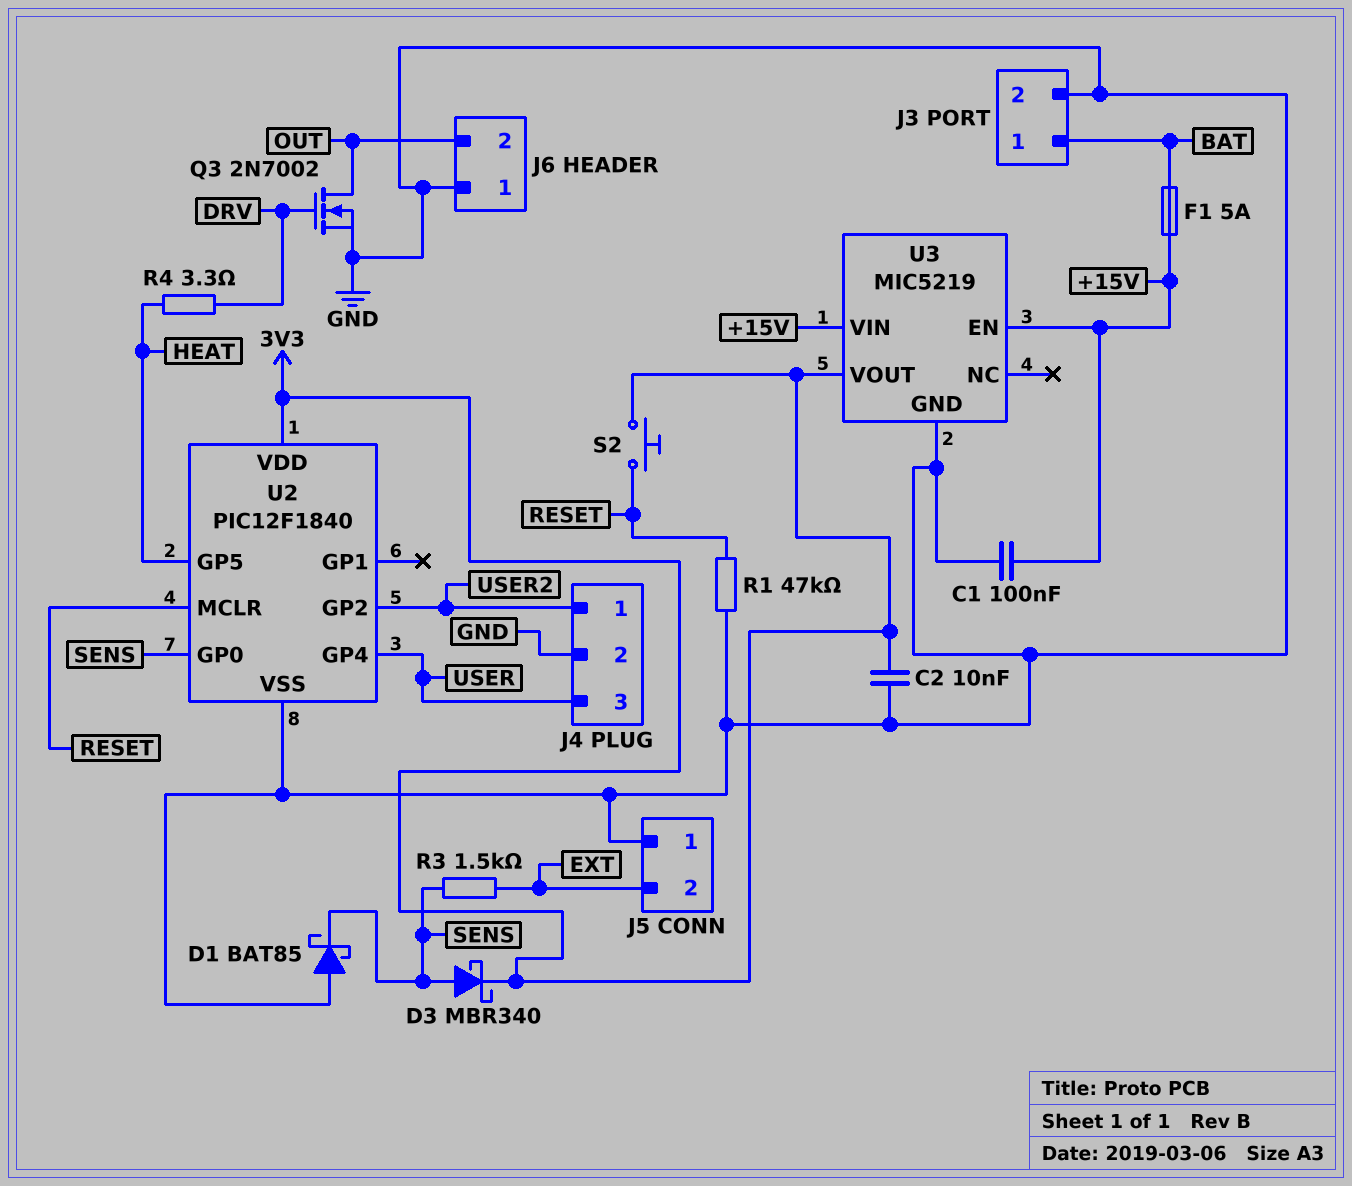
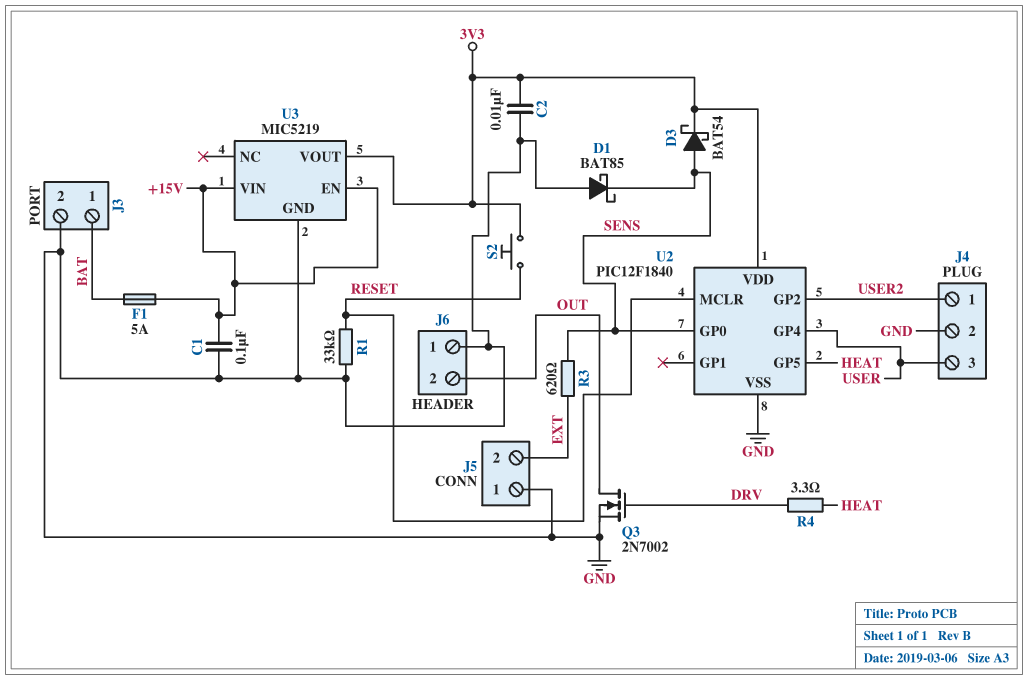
D3: schottky MBR340 (A SENS, K 3V3) -> schottky BAT54 (A SENS, K 3V3)
R1: 47k (GND, RESET) -> 33k (GND, RESET)
R3: 1.5k (EXT, SENS) -> 620 (EXT, SENS)

